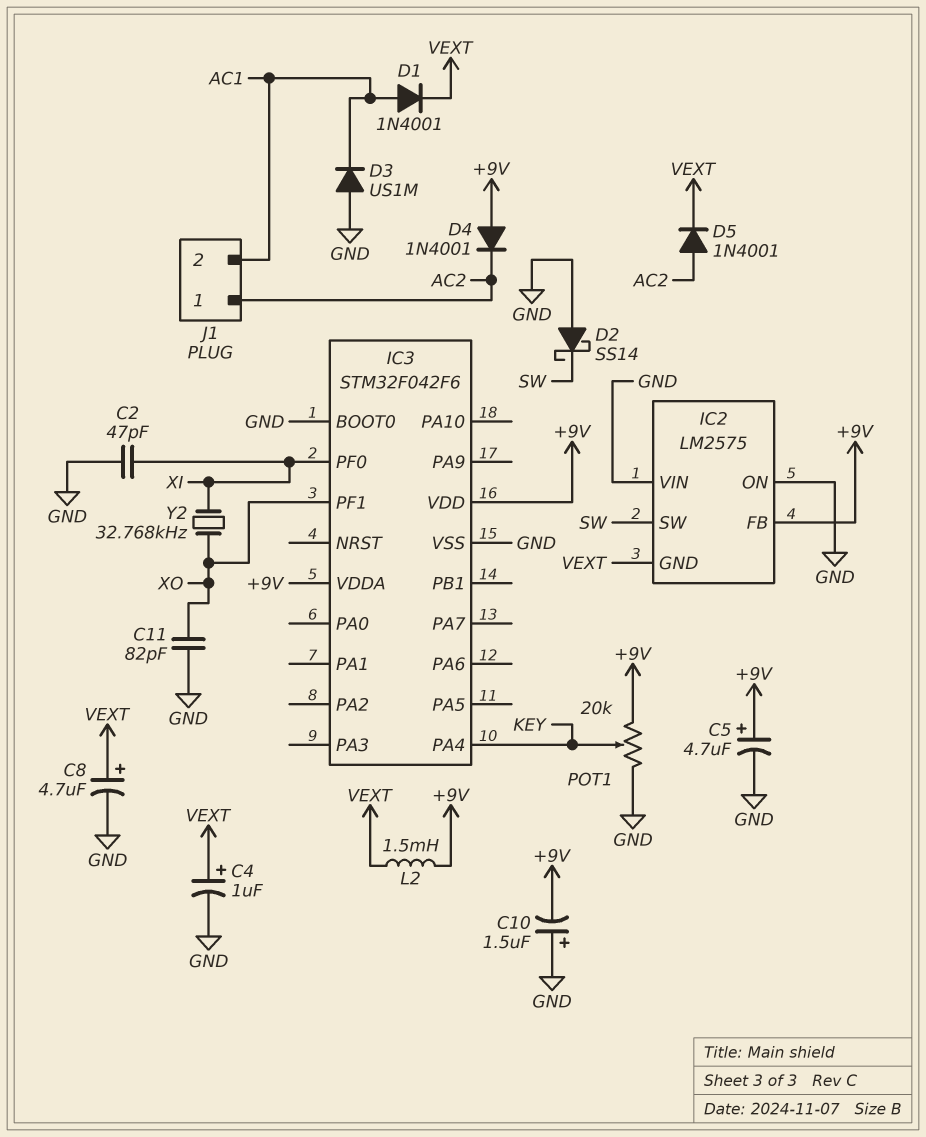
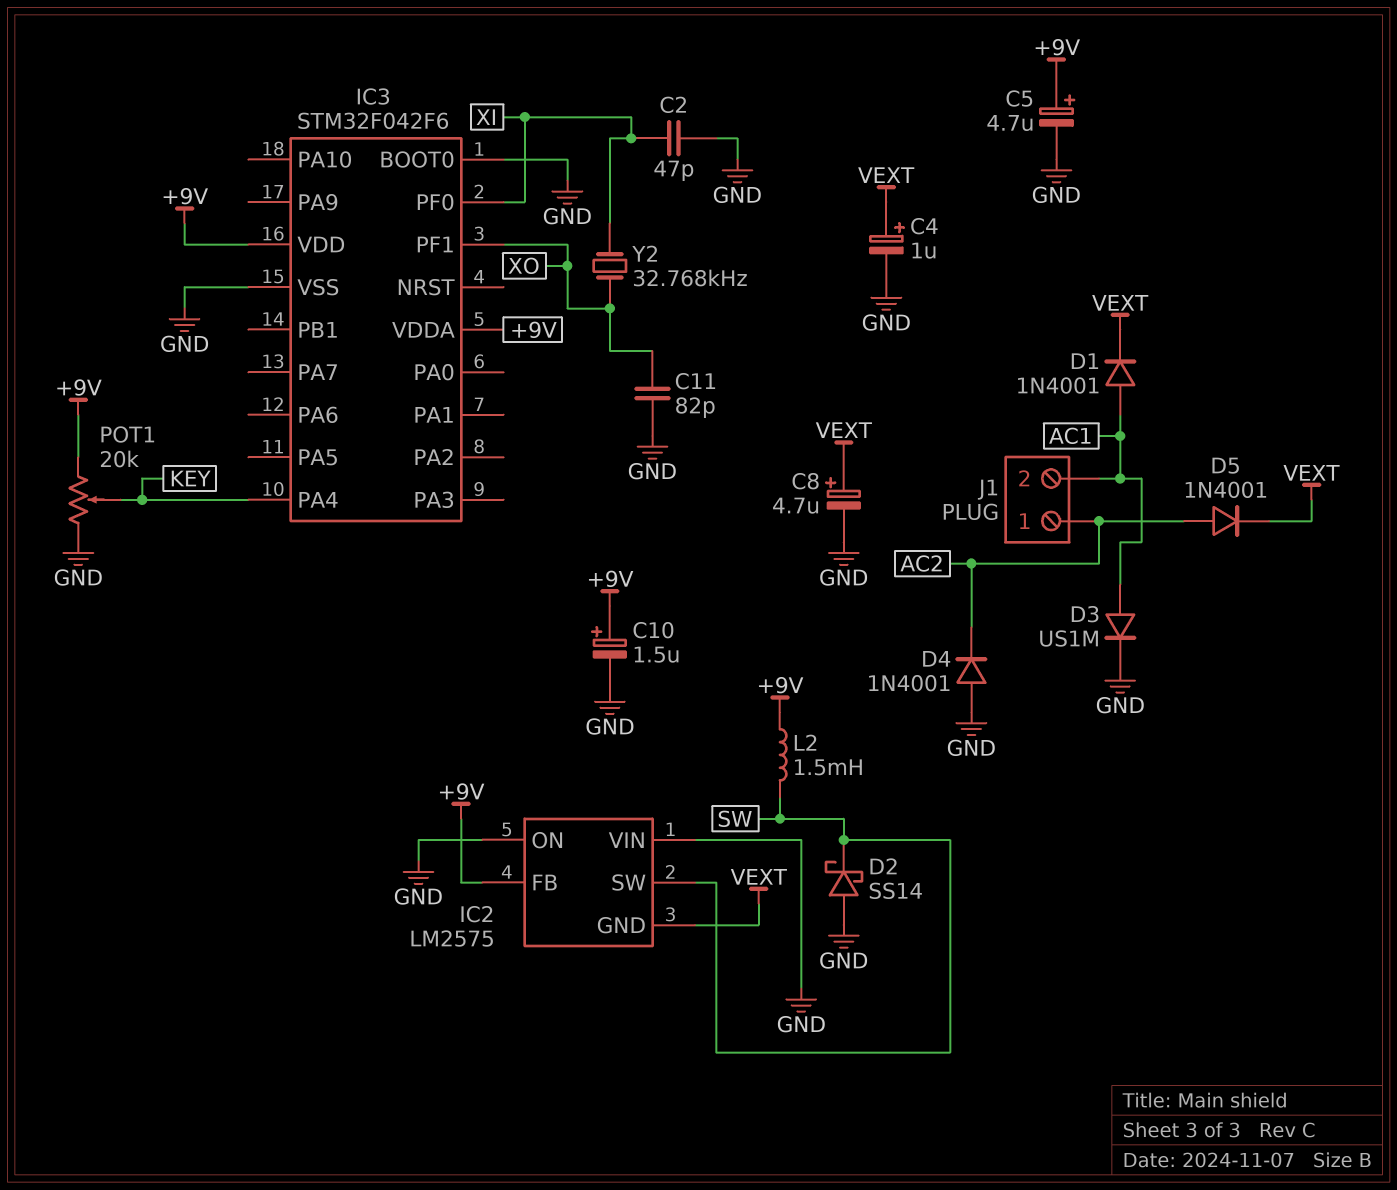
C10: 1.5uF (plus GND, minus +9V) -> 1.5uF (plus +9V, minus GND)
D3: diode US1M (A GND, K AC1) -> diode US1M (A AC1, K GND)
D4: diode 1N4001 (A +9V, K AC2) -> diode 1N4001 (A GND, K AC2)
L2: 1.5mH (+9V, VEXT) -> 1.5mH (+9V, SW)

